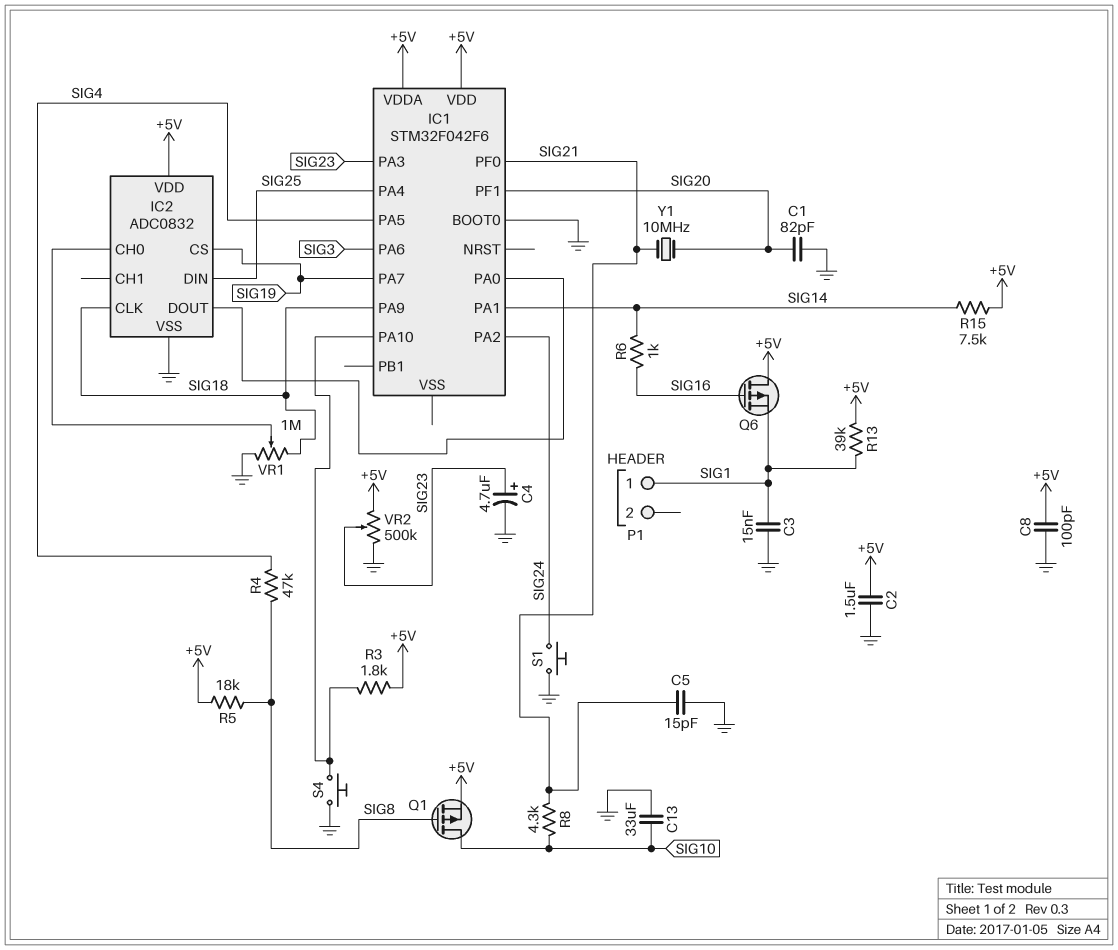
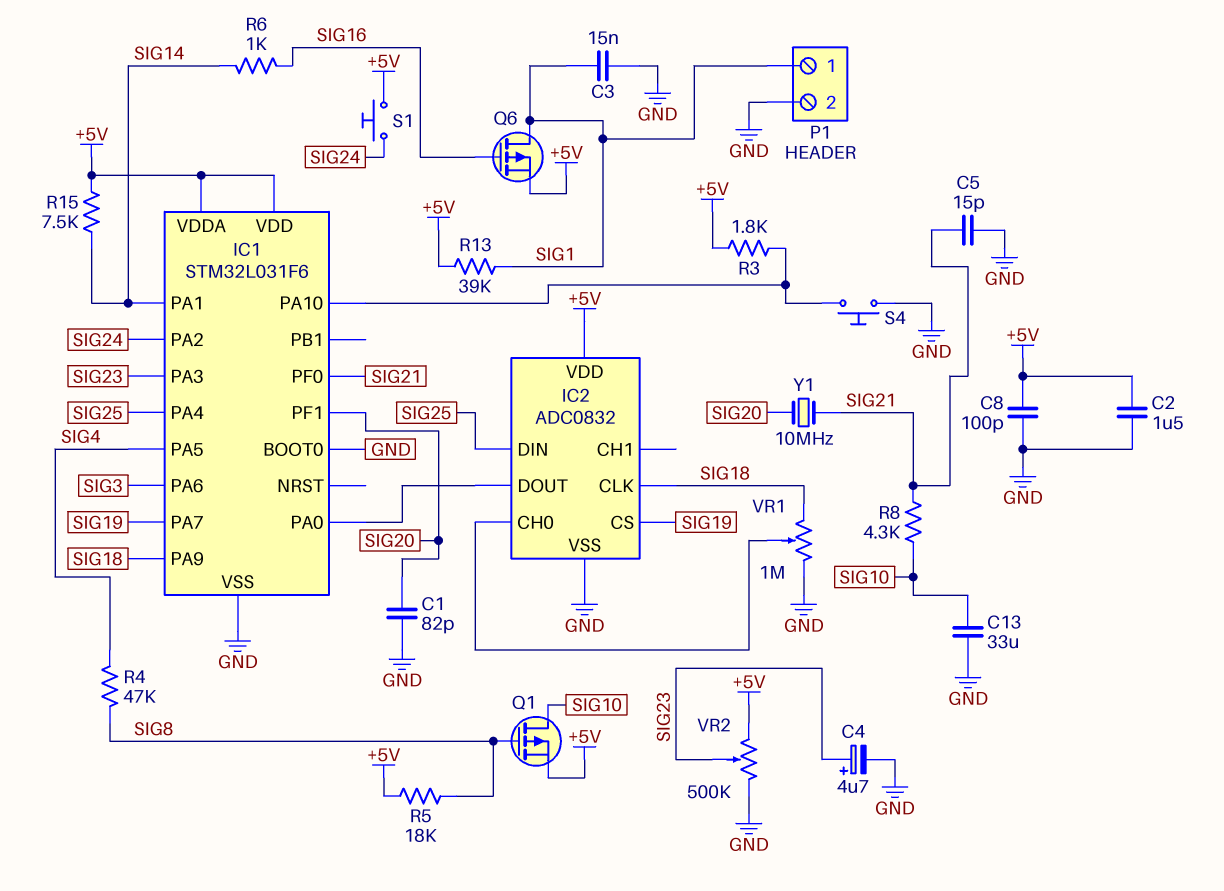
IC1: STM32F042F6 -> STM32L031F6
IC1 pin VSS: none -> GND
P1 pin 2: none -> GND
Q6: PMOS (G SIG16, D +5V, S SIG1) -> PMOS (G SIG16, D SIG1, S +5V)
S1: button (GND, SIG24) -> button (+5V, SIG24)

